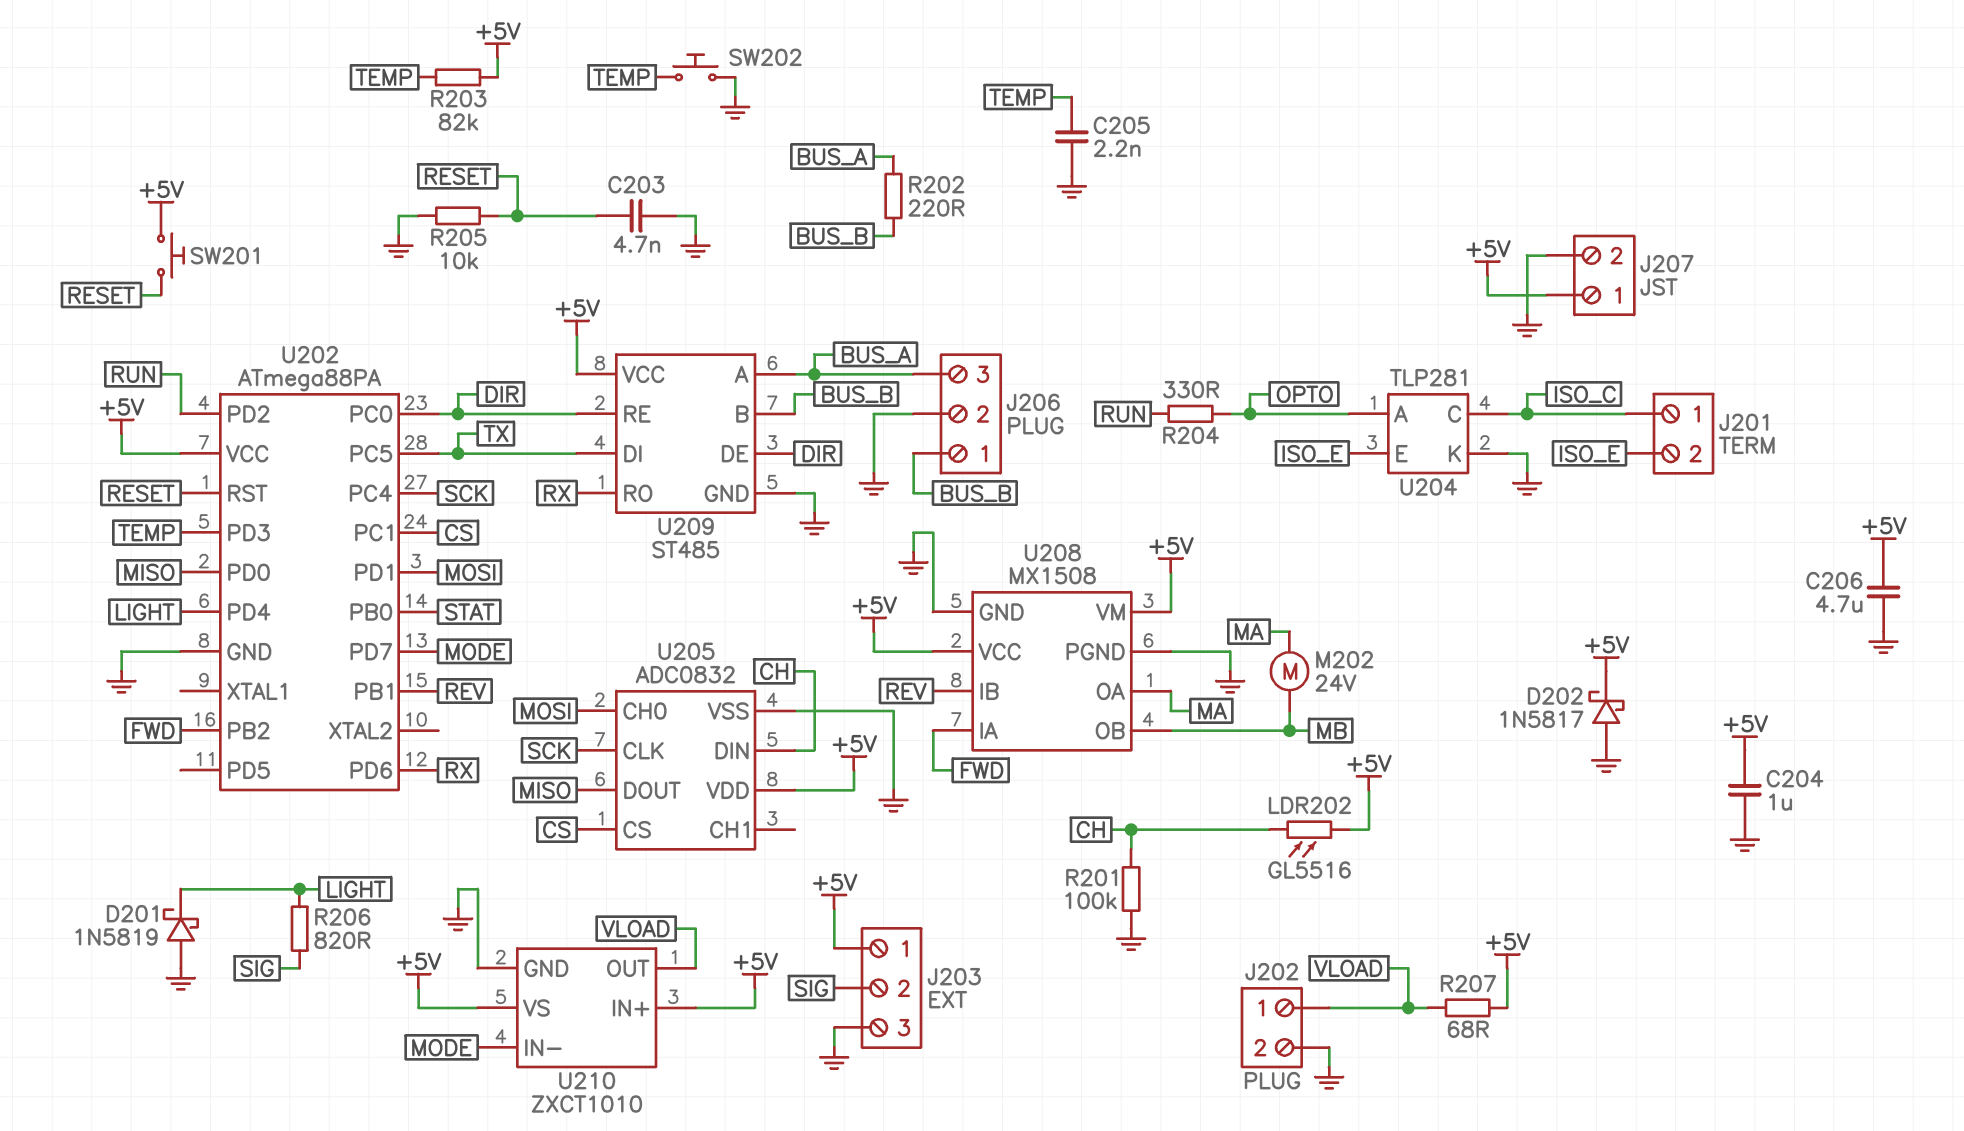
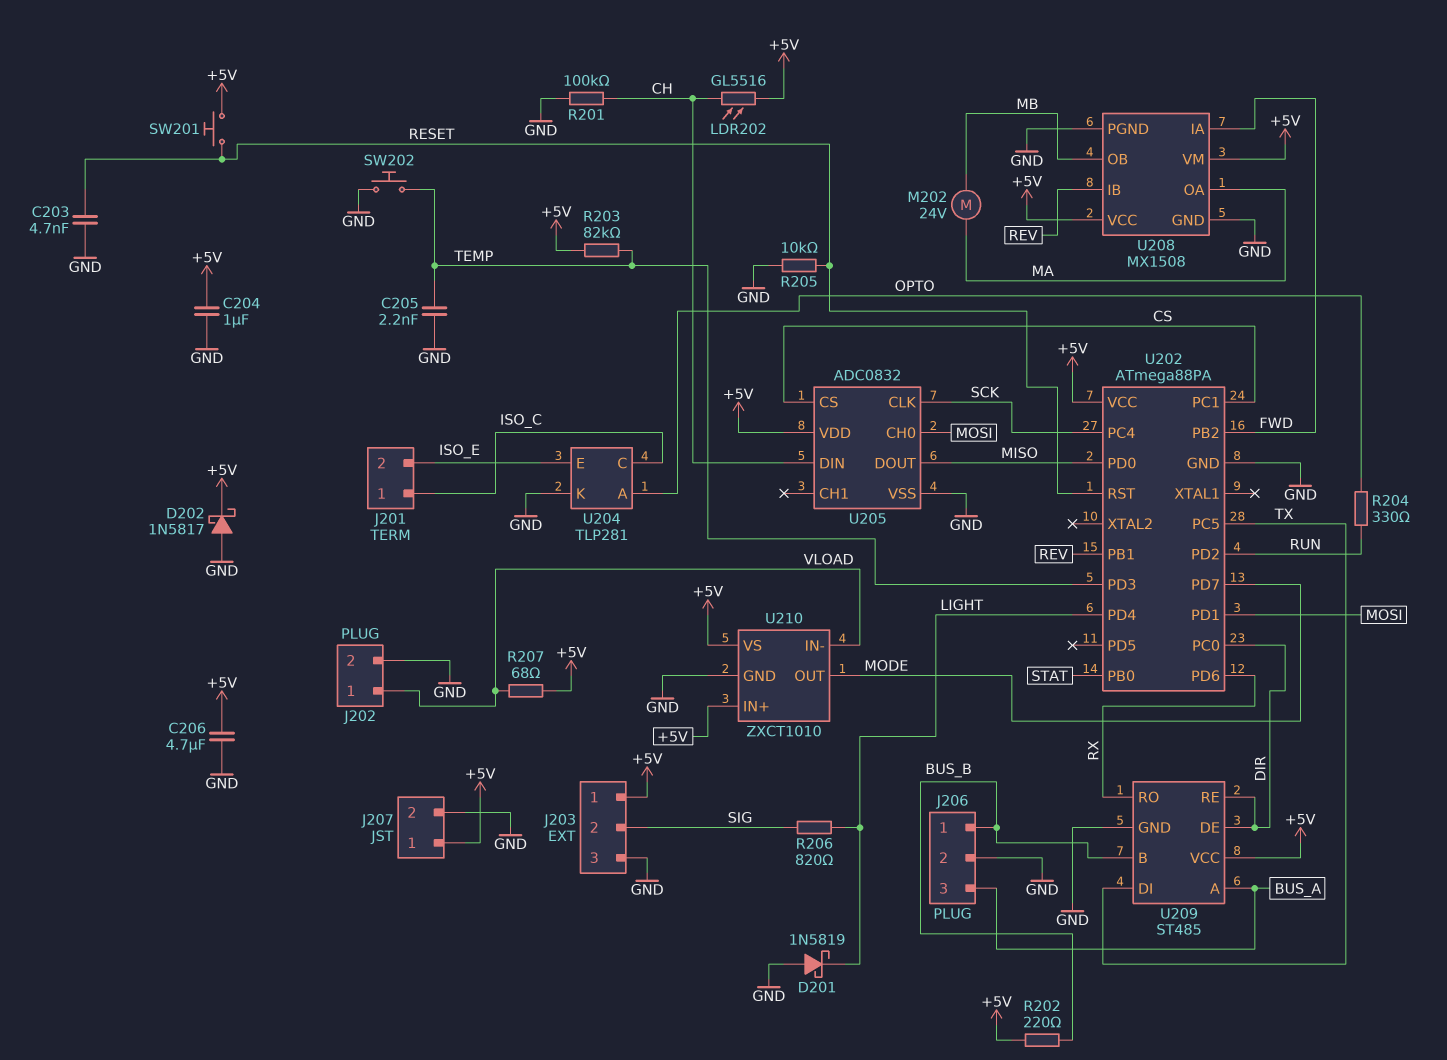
R202: 220 (BUS_A, BUS_B) -> 220 (+5V, BUS_B)
U210 pin IN-: MODE -> VLOAD
U210 pin OUT: VLOAD -> MODE

